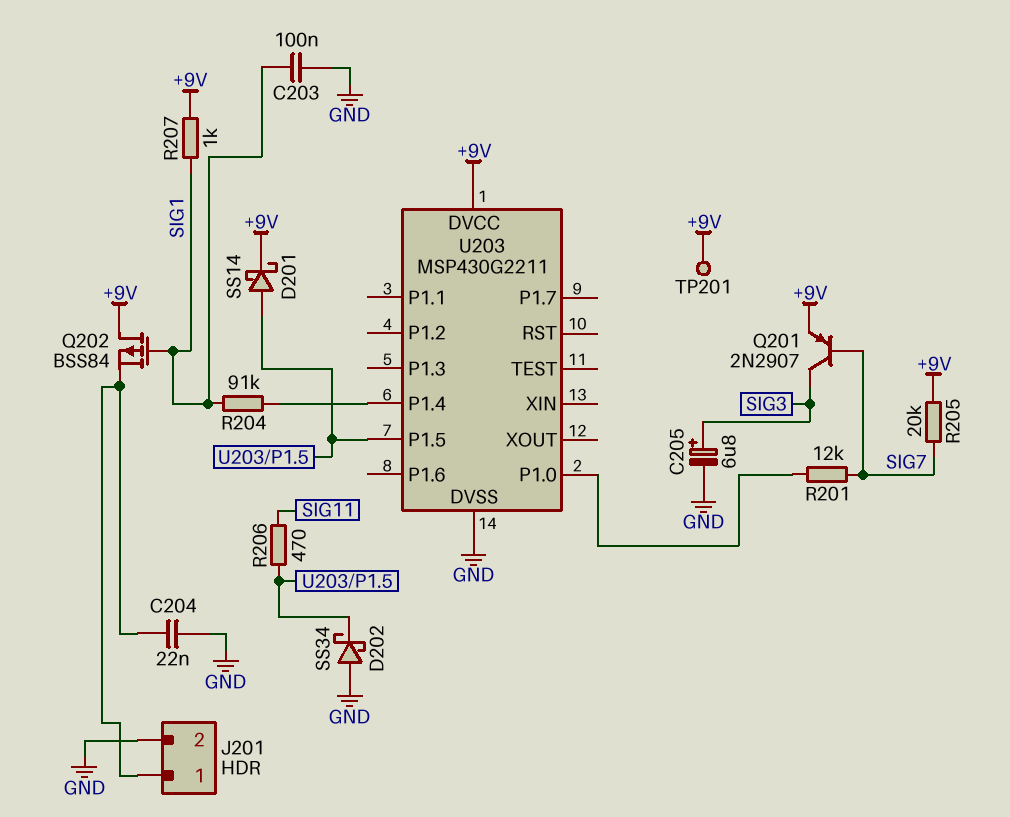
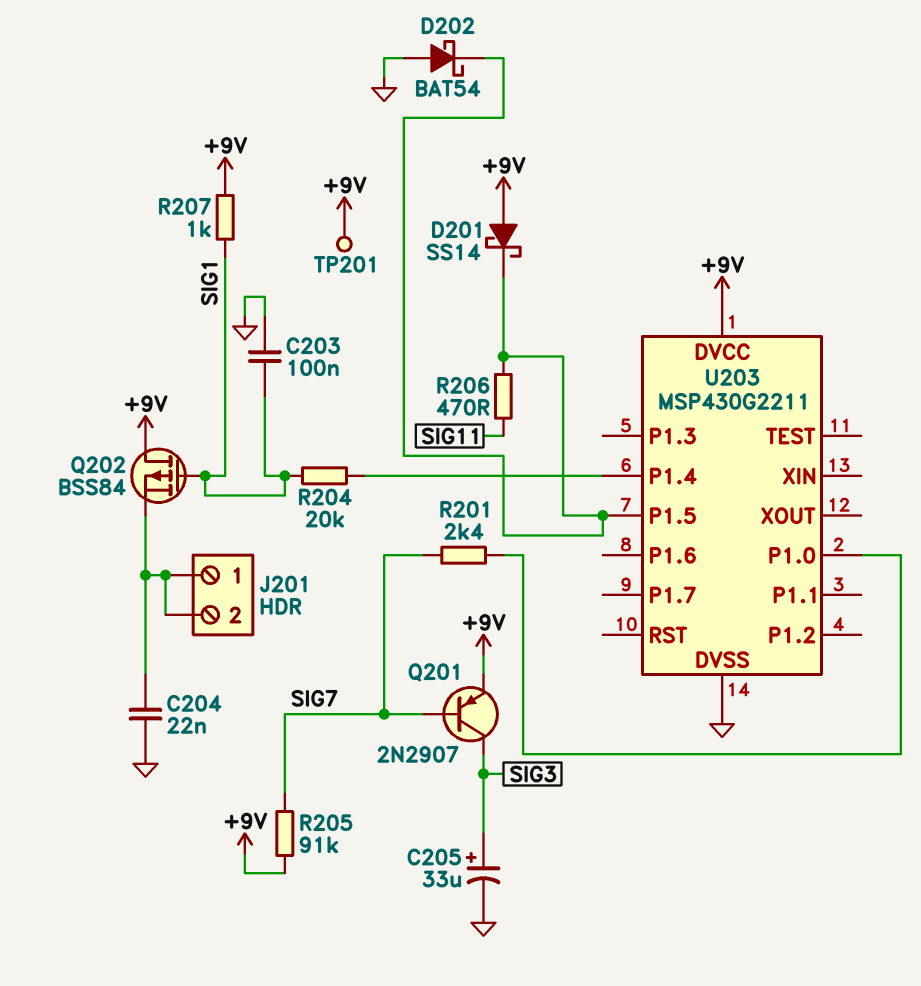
C205: 6.8uF (plus SIG3, minus GND) -> 33uF (plus SIG3, minus GND)
D201: schottky SS14 (A U203/P1.5, K +9V) -> schottky SS14 (A +9V, K U203/P1.5)
D202: schottky SS34 (A GND, K U203/P1.5) -> schottky BAT54 (A GND, K U203/P1.5)
J201 pin 2: GND -> J201/1
R201: 12k (SIG7, U203/P1.0) -> 2.4k (SIG7, U203/P1.0)
R204: 91k (SIG1, U203/P1.4) -> 20k (SIG1, U203/P1.4)
R205: 20k (+9V, SIG7) -> 91k (+9V, SIG7)

